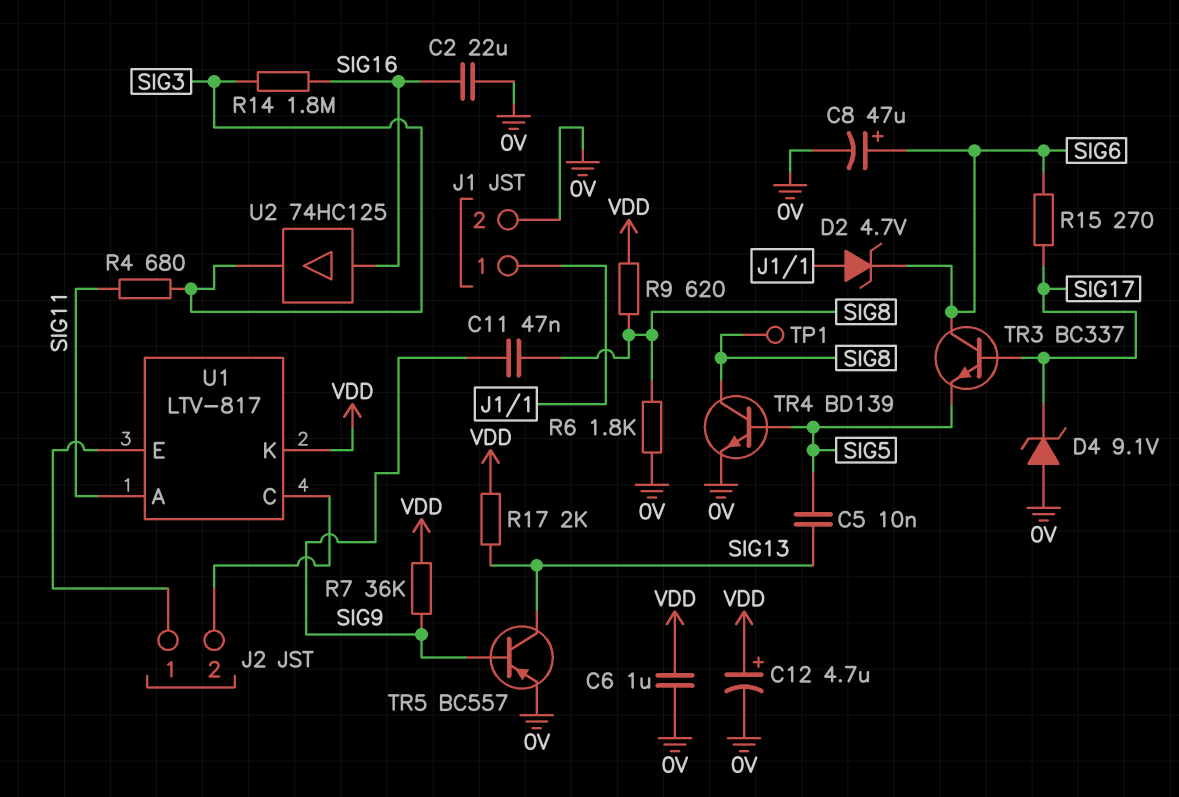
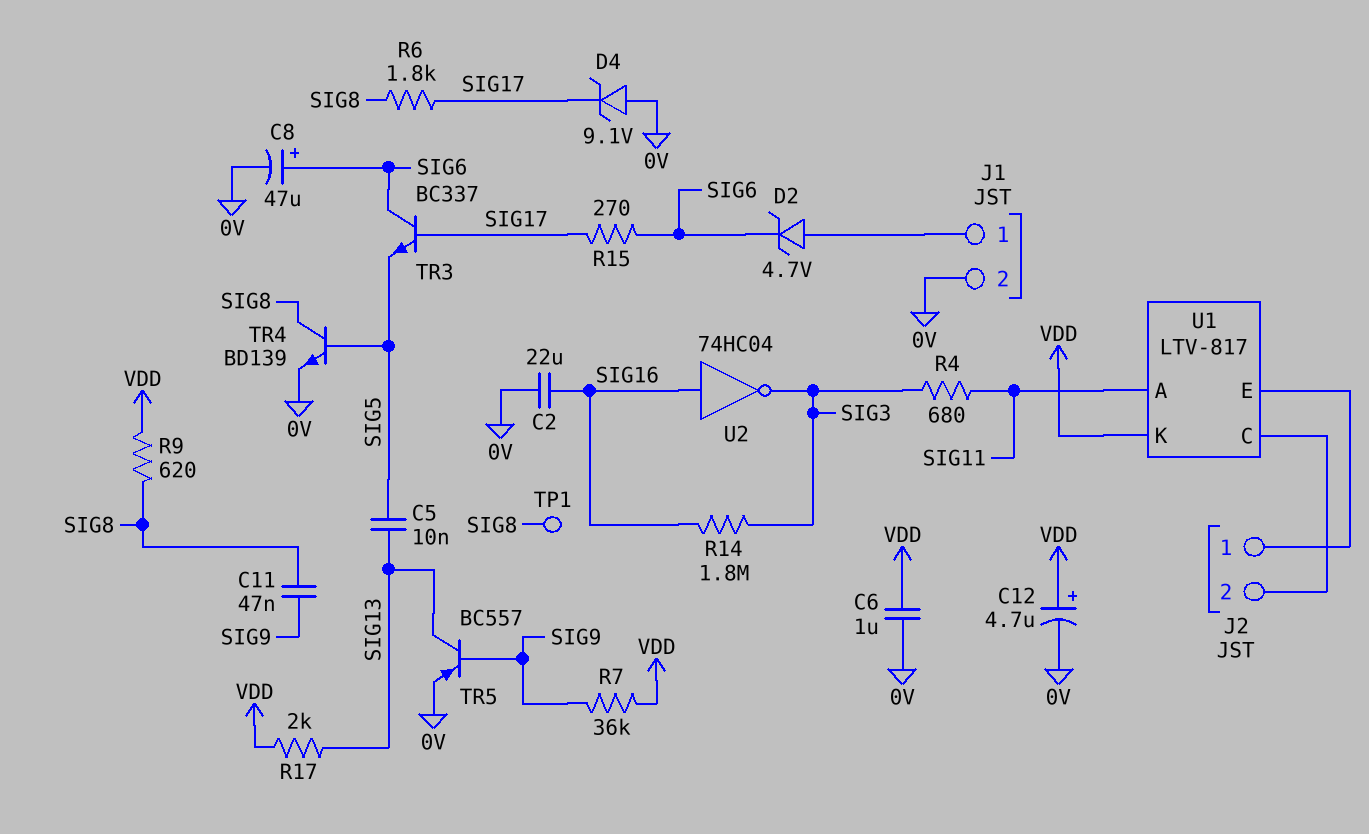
R6: 1.8k (0V, SIG8) -> 1.8k (SIG8, SIG17)
U2: buffer 74HC125 (in SIG16, out SIG3) -> NOT 74HC04 (in SIG16, out SIG3)

